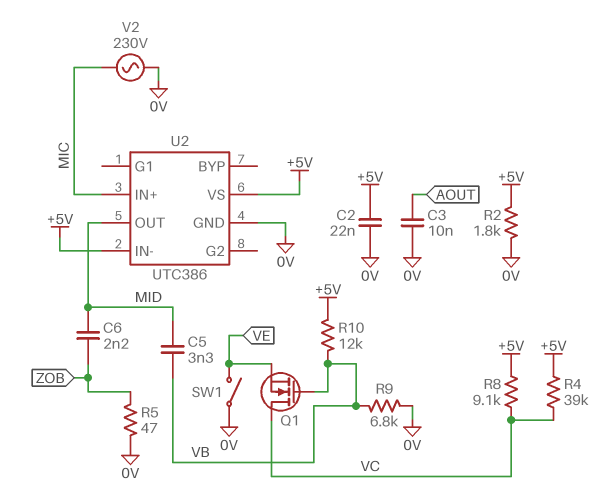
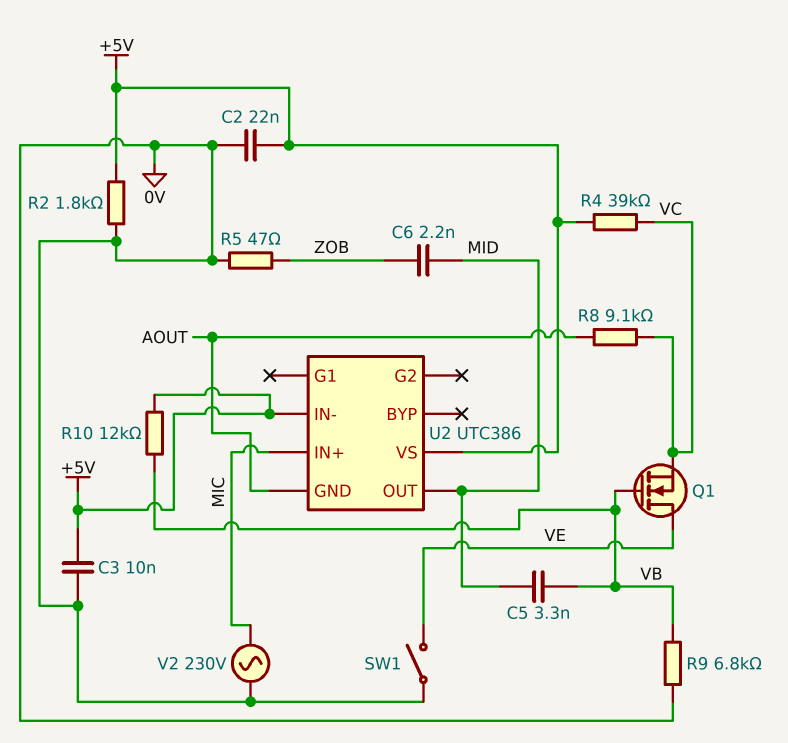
C3: 10nF (0V, AOUT) -> 10nF (+5V, 0V)
Q1: NMOS (G VB, D VC, S VE) -> NMOS (G VB, D VE, S VC)
R8: 9.1k (+5V, VC) -> 9.1k (AOUT, VC)
U2 pin GND: 0V -> AOUT

